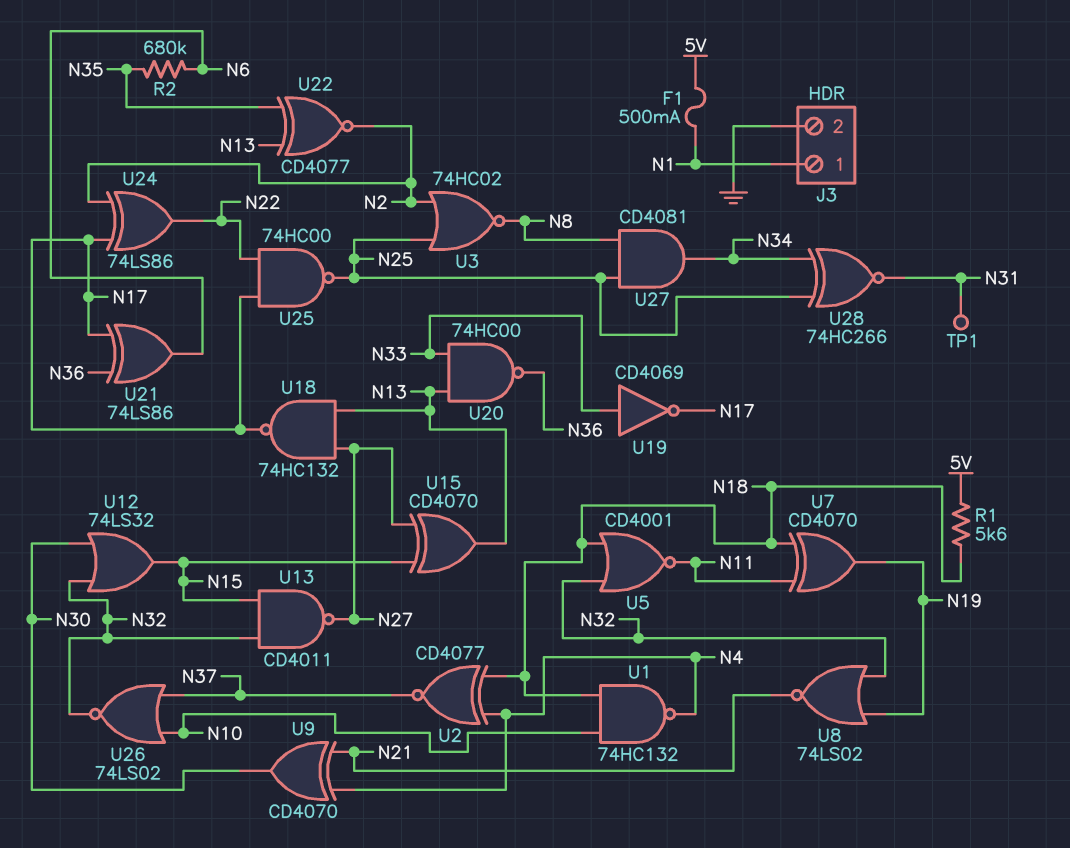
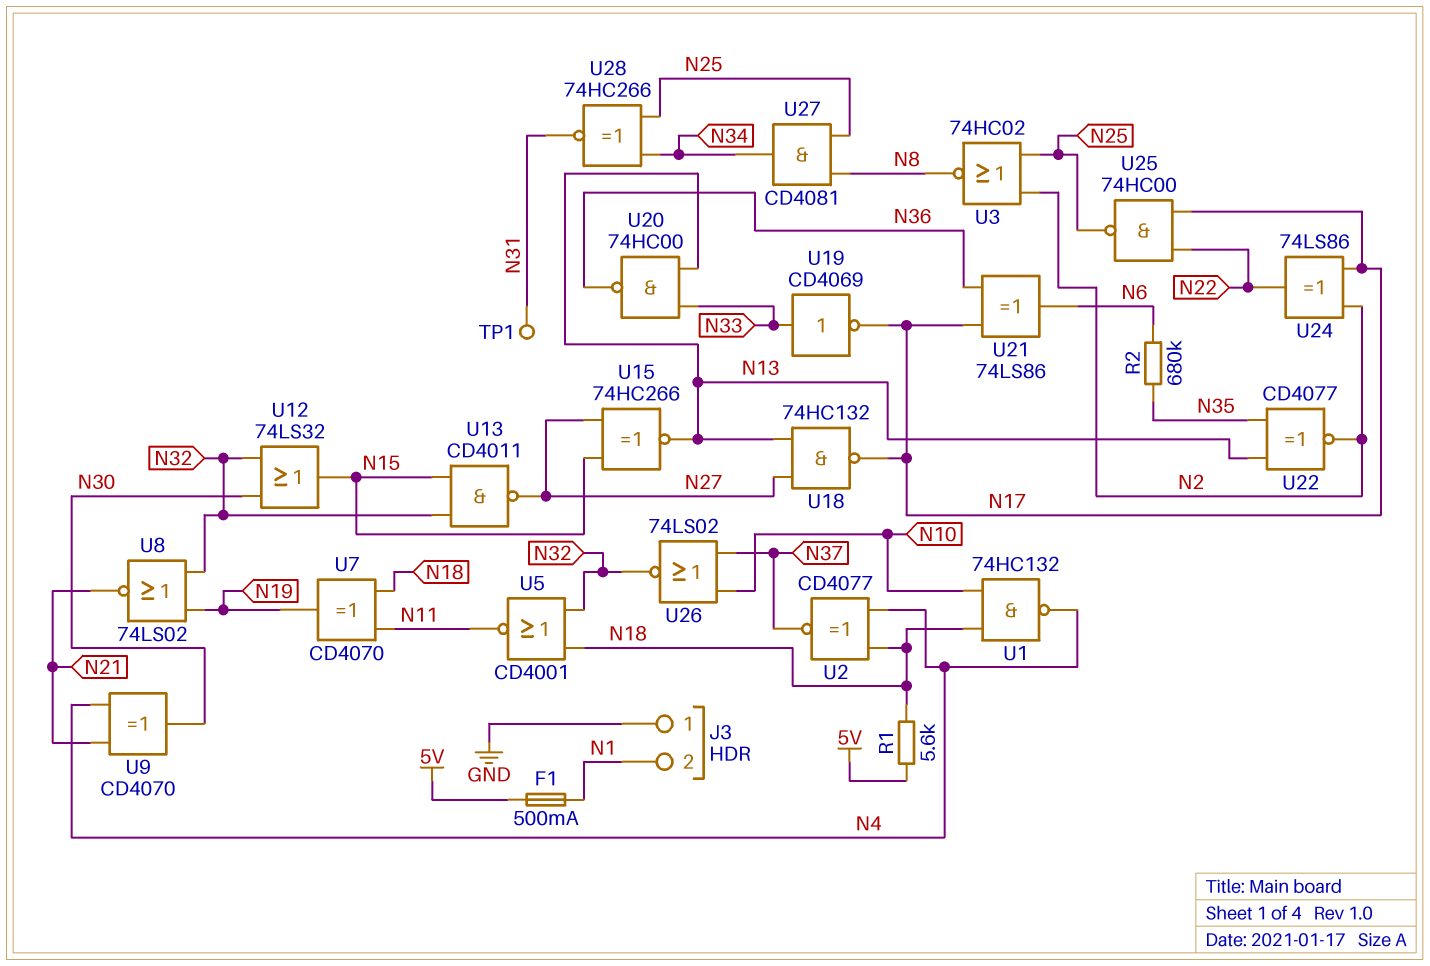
J3 pin 1: N1 -> GND
J3 pin 2: GND -> N1
U15: XOR CD4070 (in N15, in N27, out N13) -> XNOR 74HC266 (in N15, in N27, out N13)

